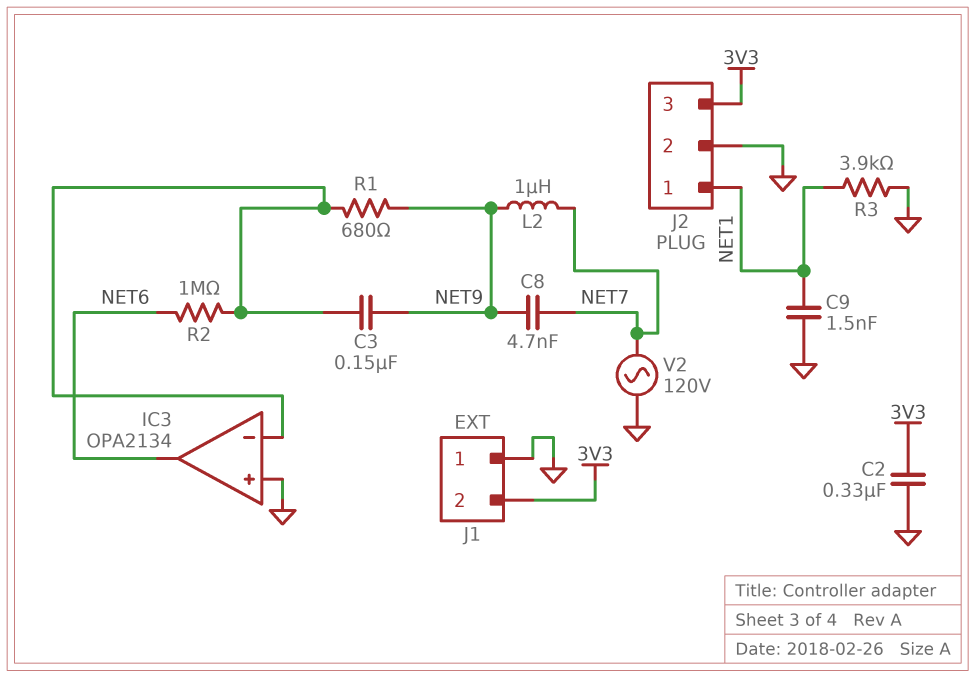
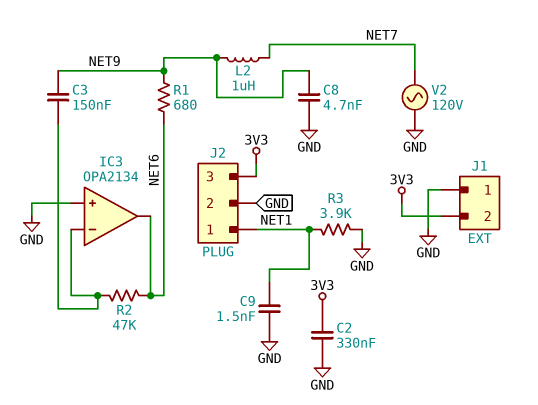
C8: 4.7nF (NET7, NET9) -> 4.7nF (GND, NET9)
R1: 680 (IC3/in-, NET9) -> 680 (NET6, NET9)
R2: 1M (IC3/in-, NET6) -> 47k (IC3/in-, NET6)

